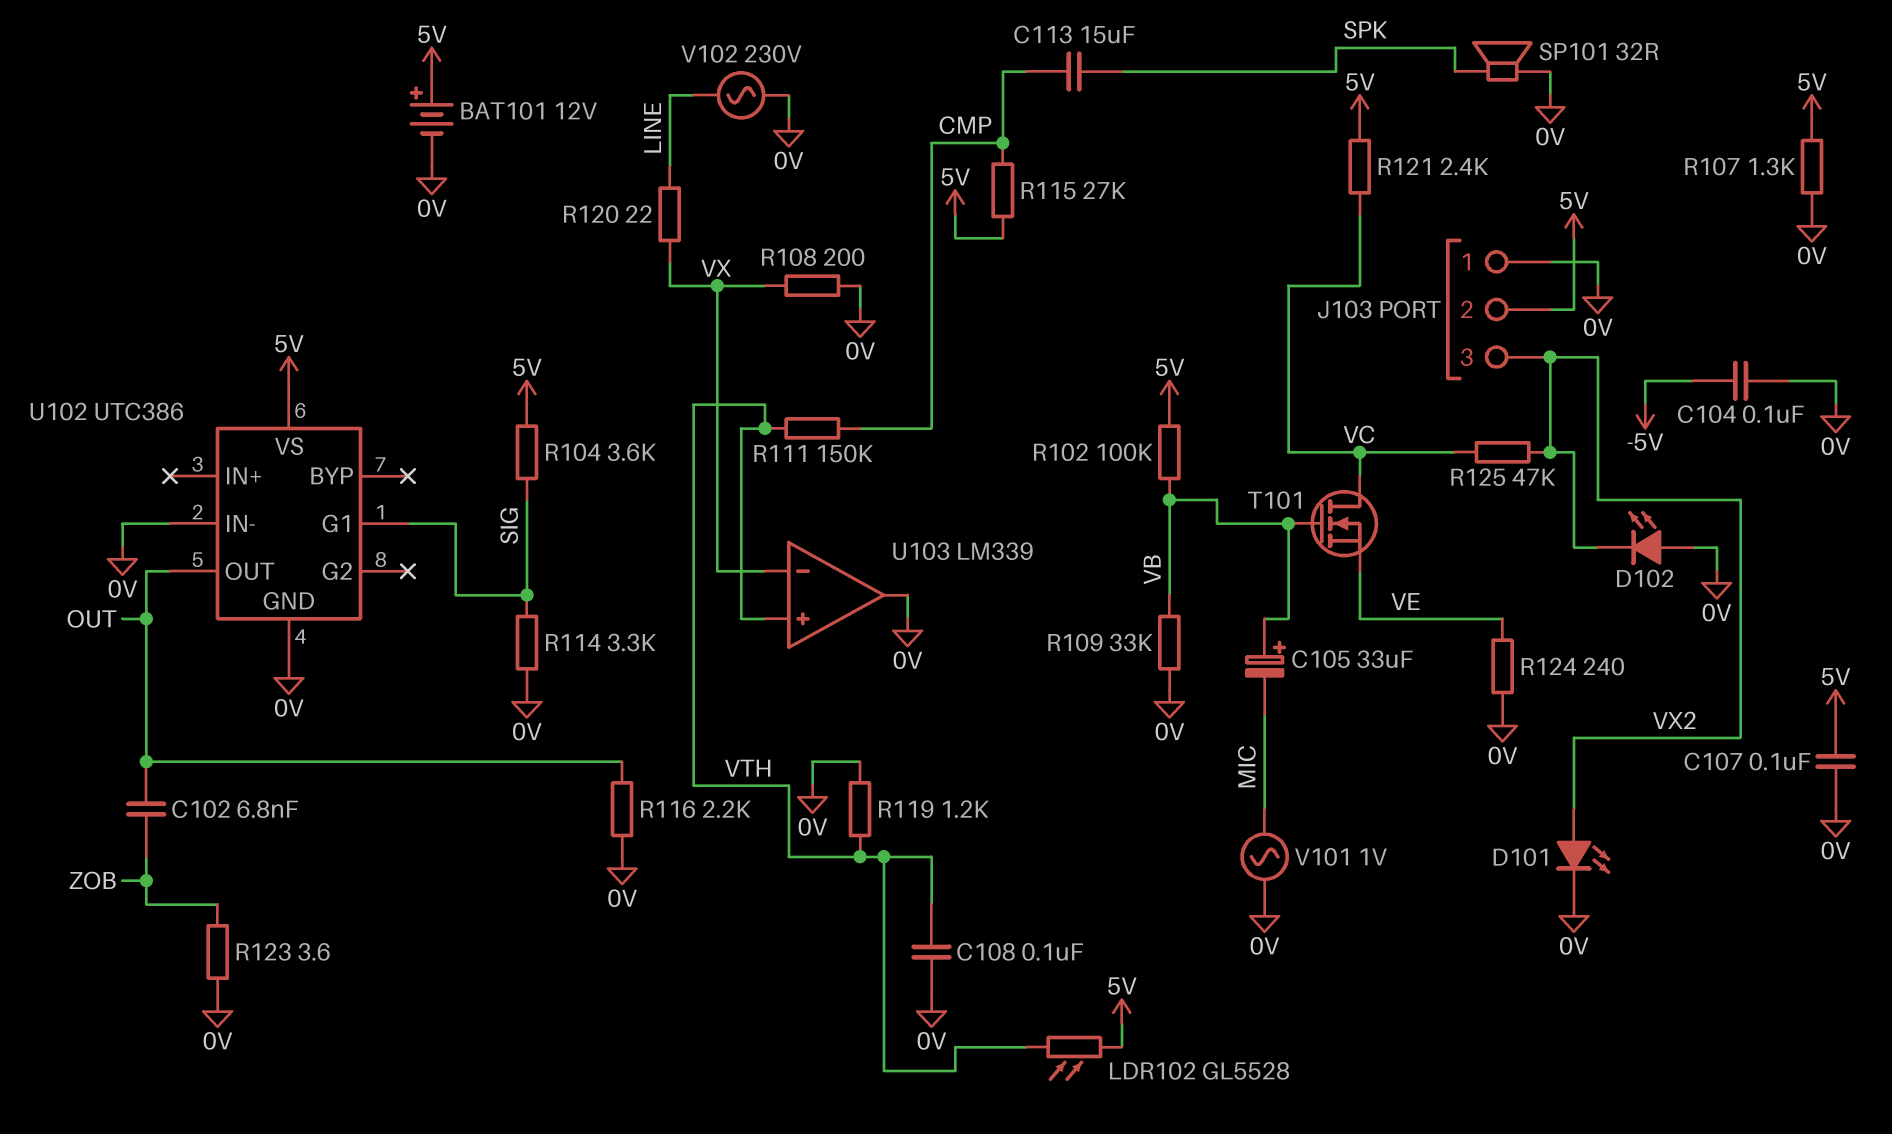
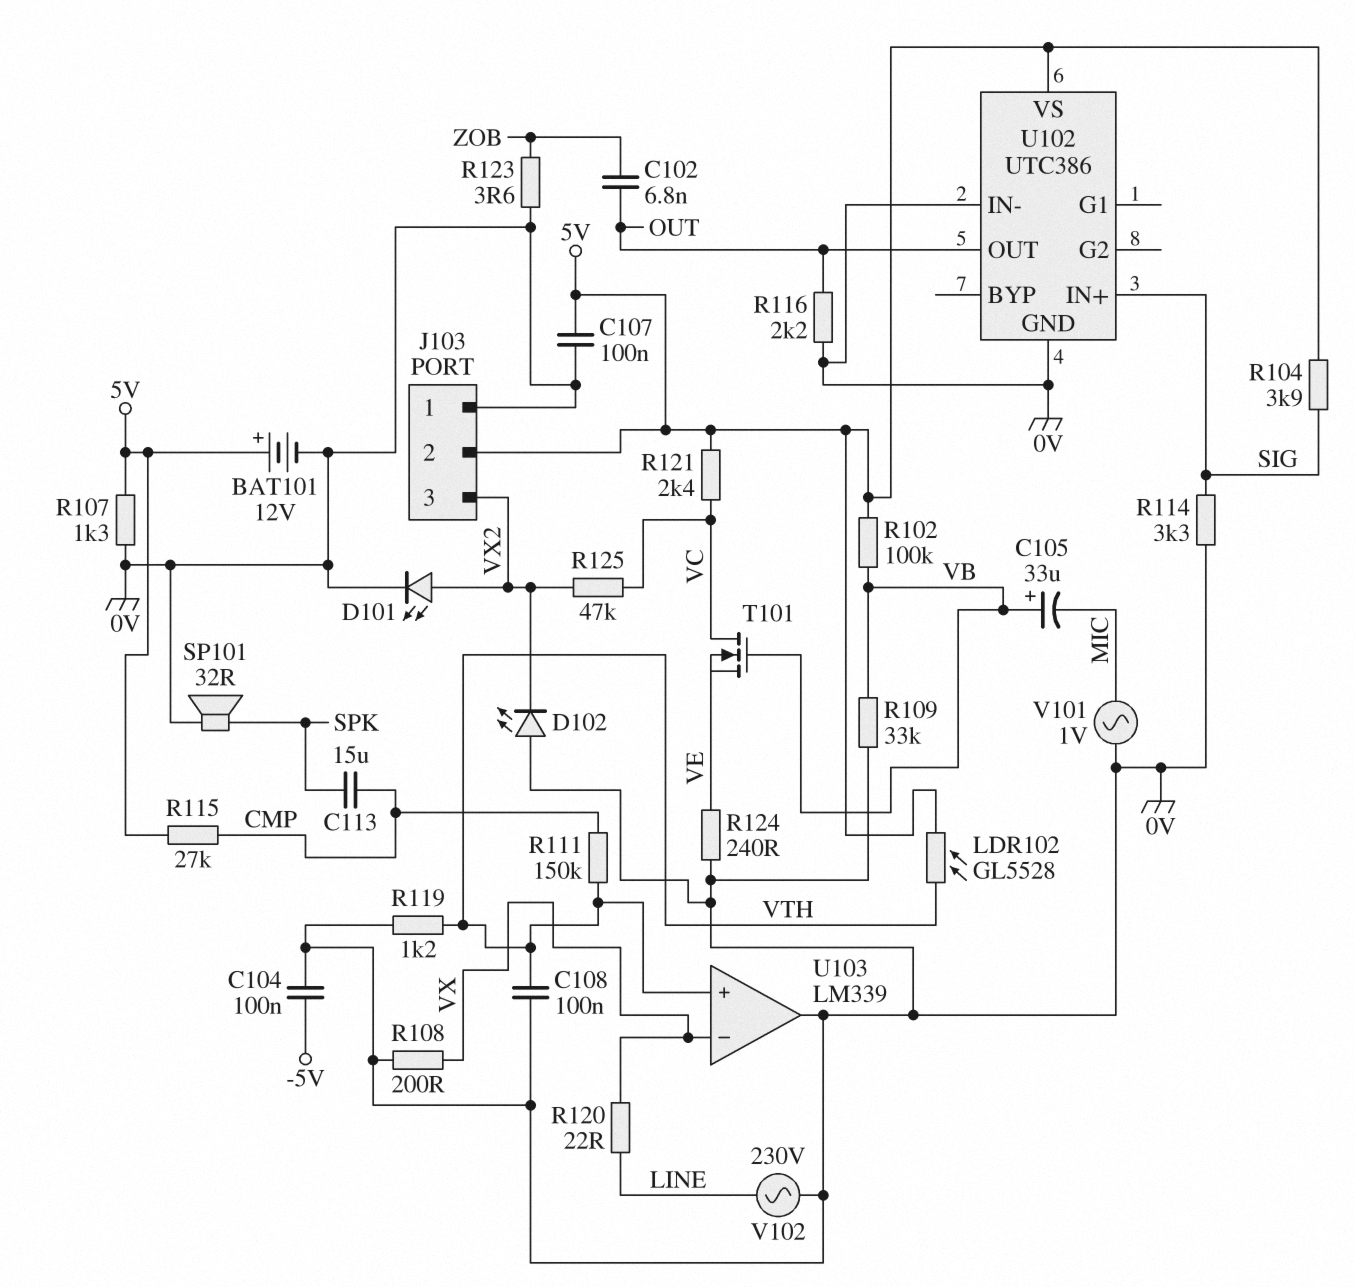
R104: 3.6k (5V, SIG) -> 3.9k (5V, SIG)
U102 pin G1: SIG -> none
U102 pin IN+: none -> SIG

